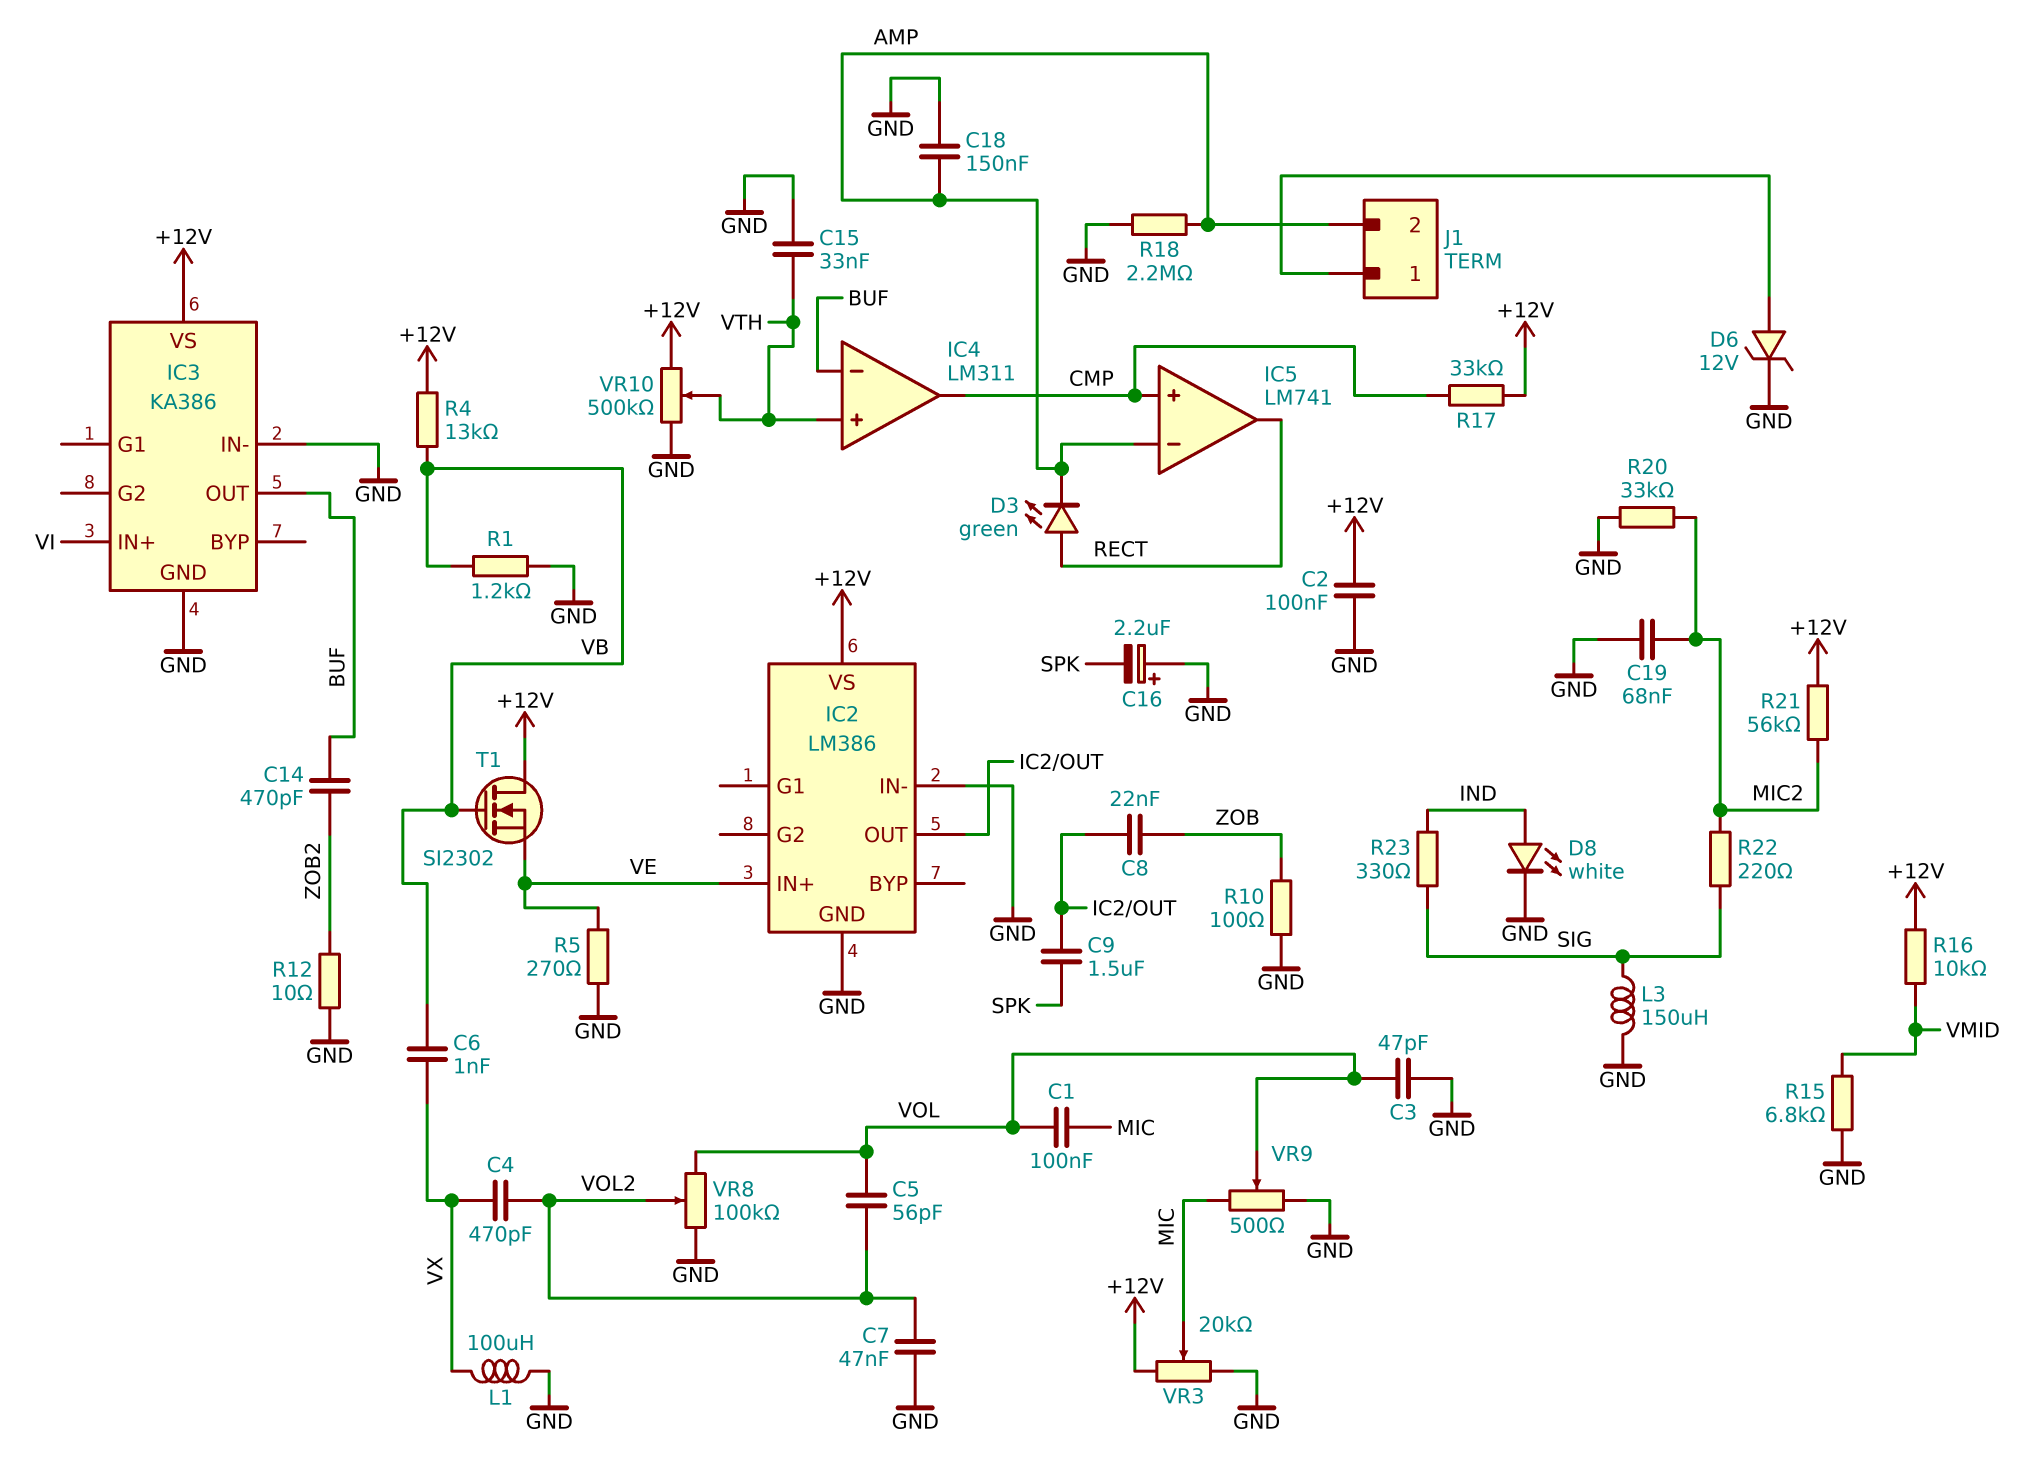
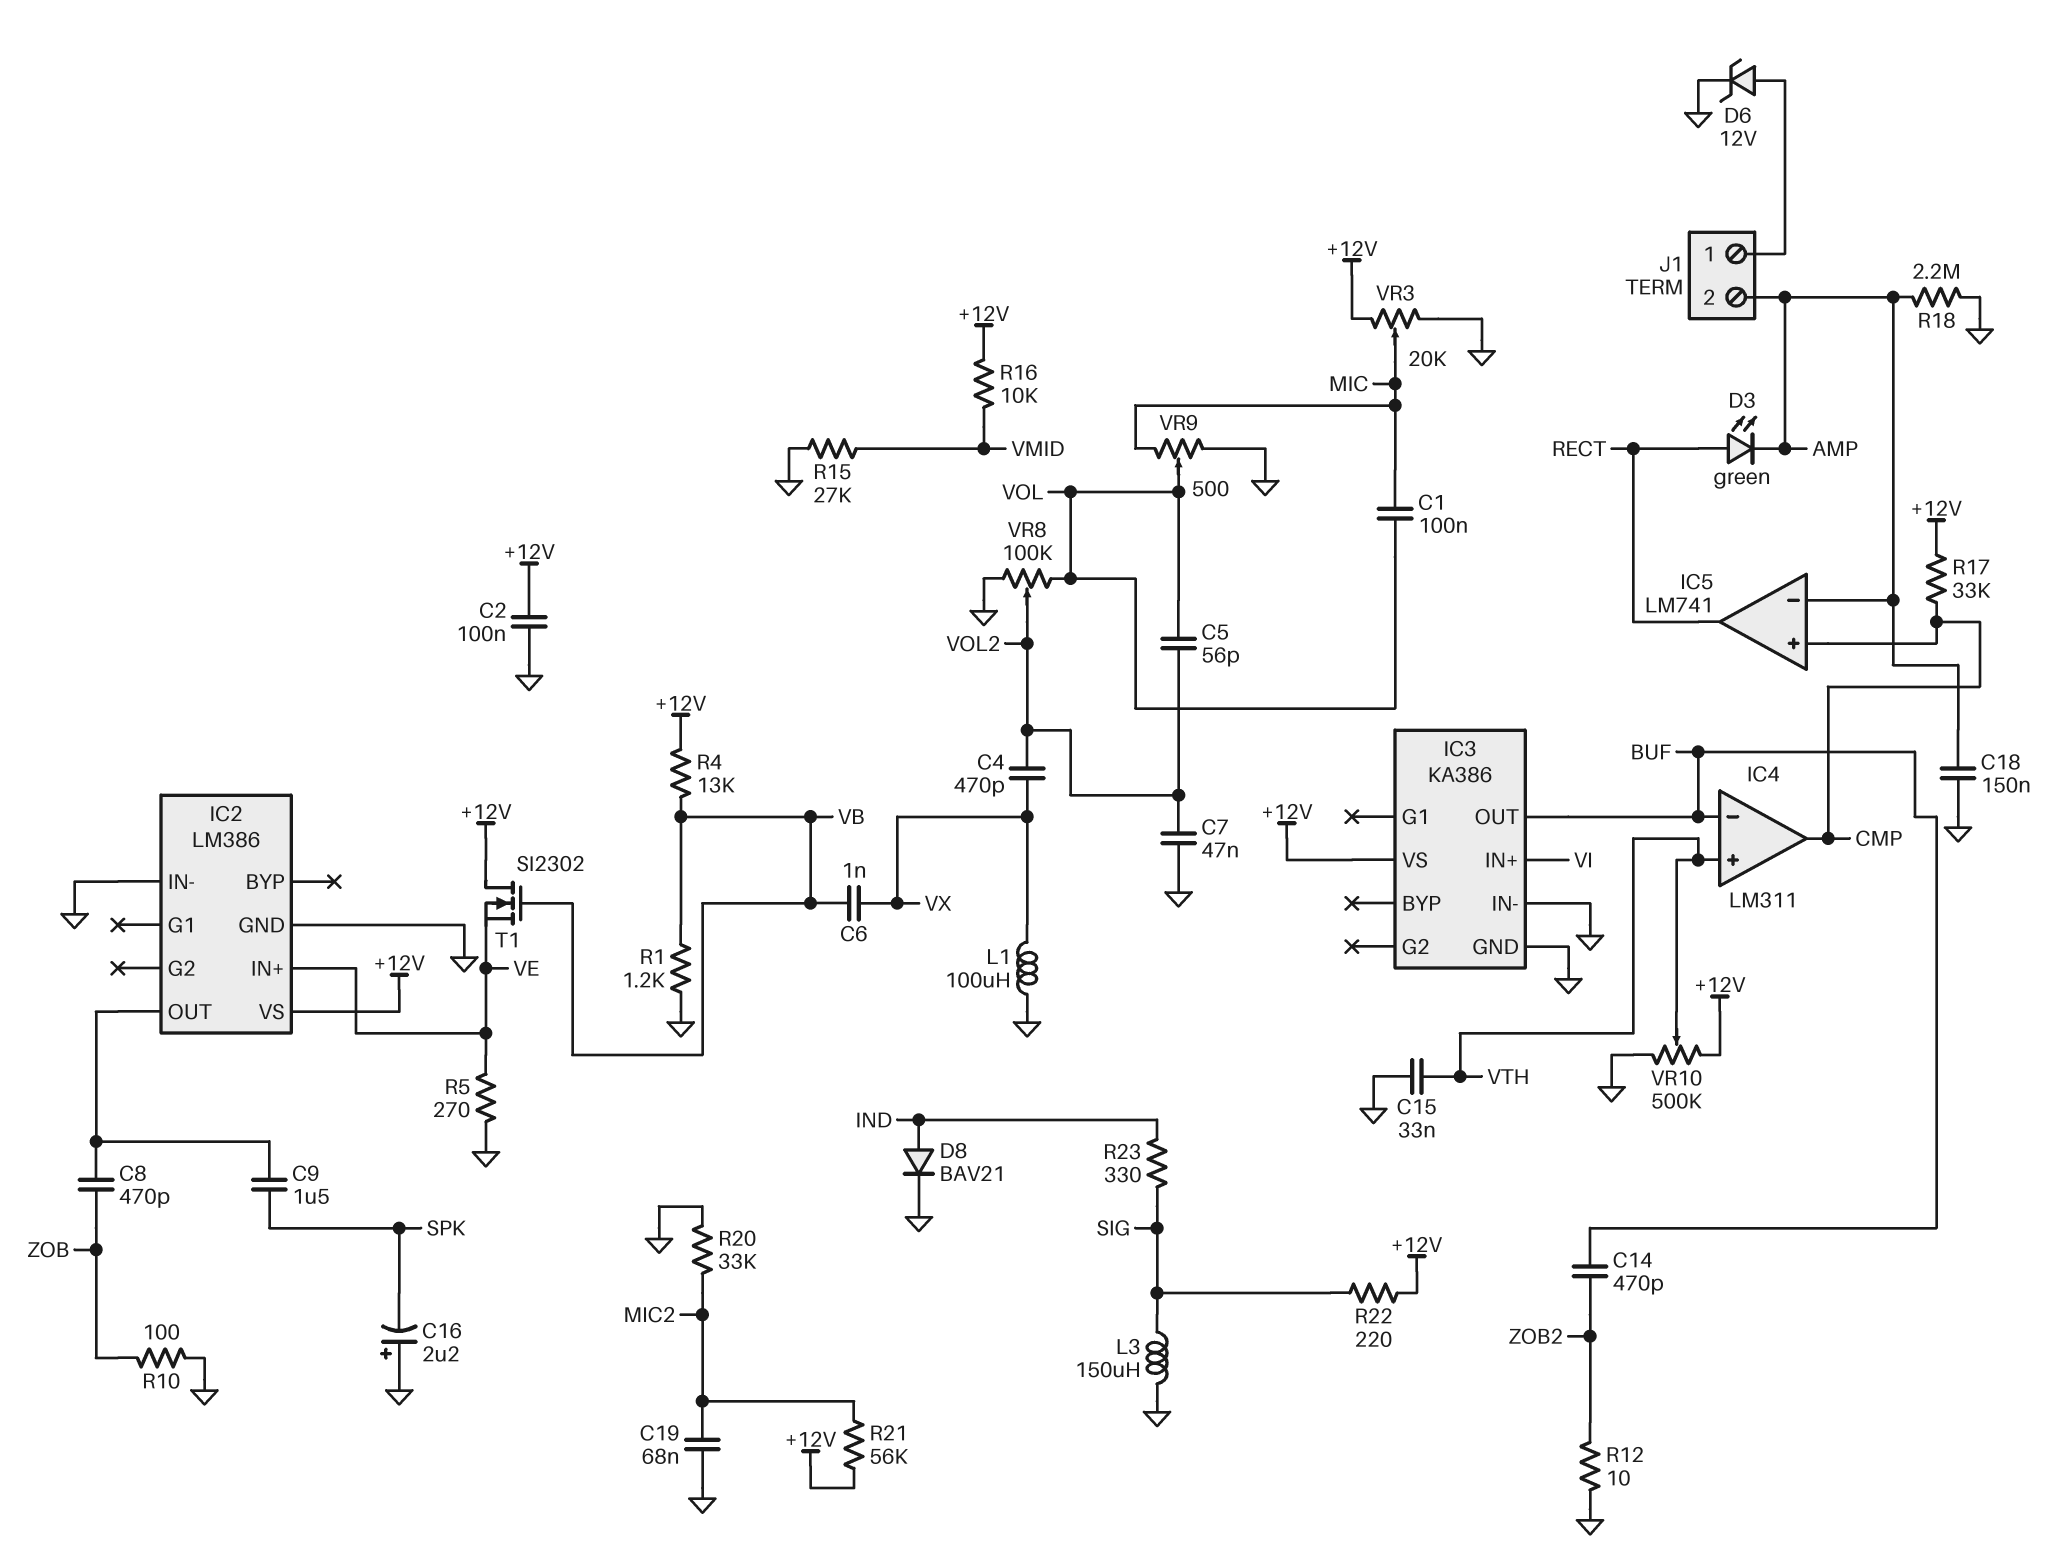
C3: 47pF (GND, VOL) -> none
C8: 22nF (IC2/OUT, ZOB) -> 470pF (IC2/OUT, ZOB)
D8: LED white (A IND, K GND) -> diode BAV21 (A IND, K GND)
R15: 6.8k (GND, VMID) -> 27k (GND, VMID)
R22: 220 (MIC2, SIG) -> 220 (+12V, SIG)

